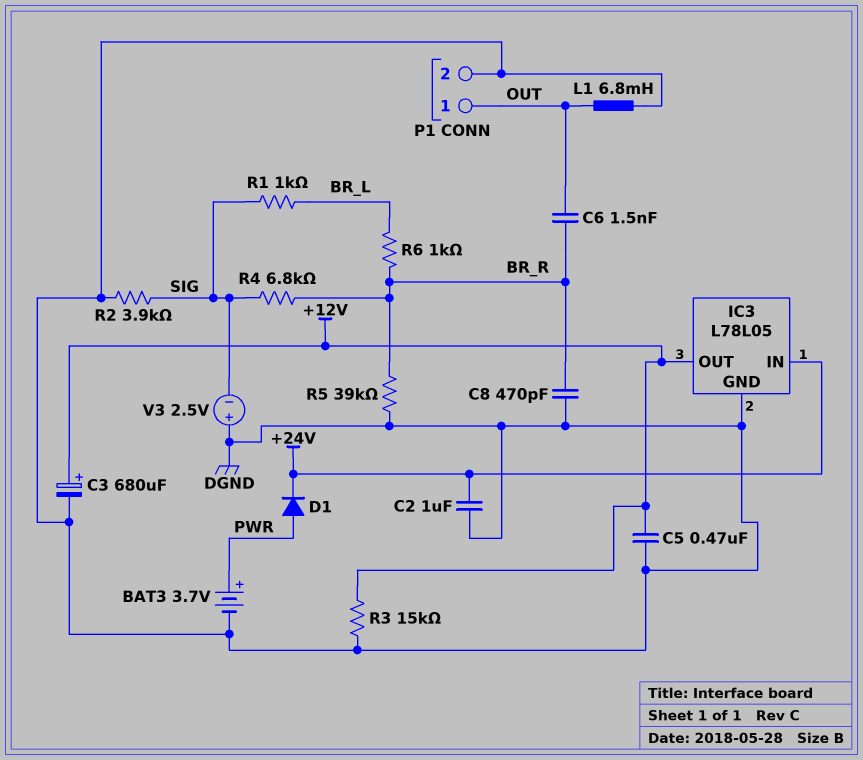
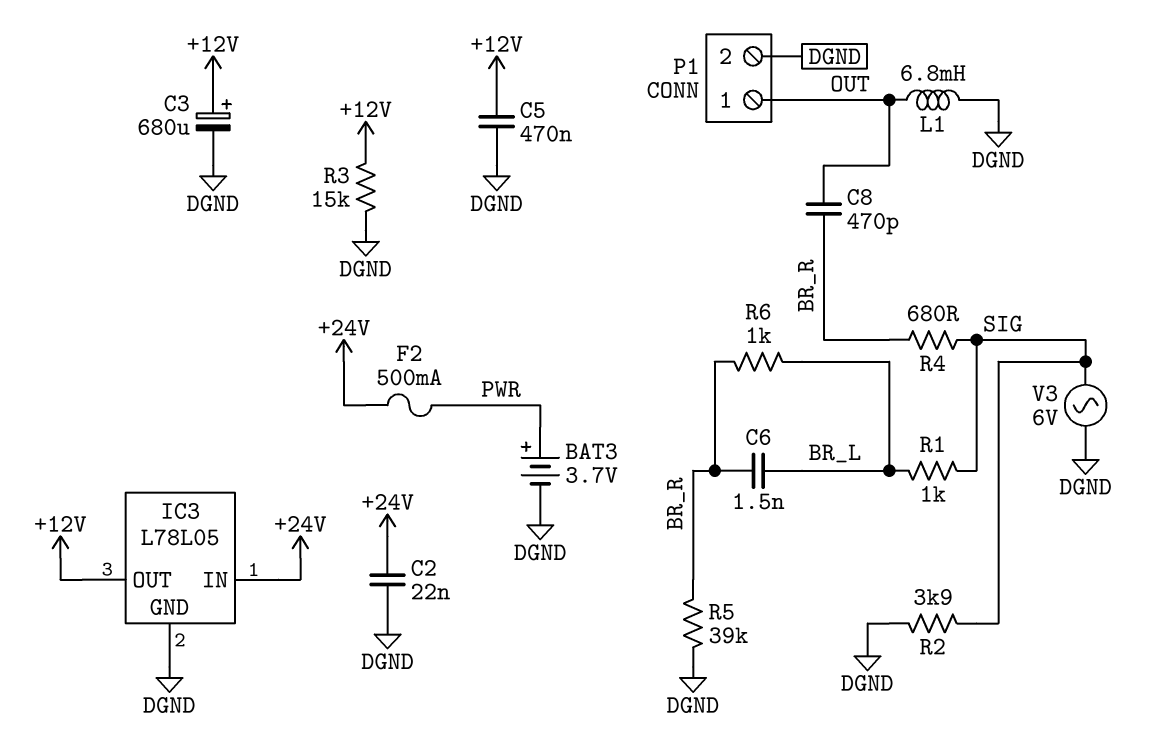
C2: 1uF (+24V, DGND) -> 22nF (+24V, DGND)
C6: 1.5nF (BR_R, OUT) -> 1.5nF (BR_L, BR_R)
C8: 470pF (BR_R, DGND) -> 470pF (BR_R, OUT)
D1: diode (A PWR, K +24V) -> none
F2: none -> 500mA (+24V, PWR)
R4: 6.8k (BR_R, SIG) -> 680 (BR_R, SIG)
V3: 2.5V (plus DGND, minus SIG) -> AC 6V (DGND, SIG)

